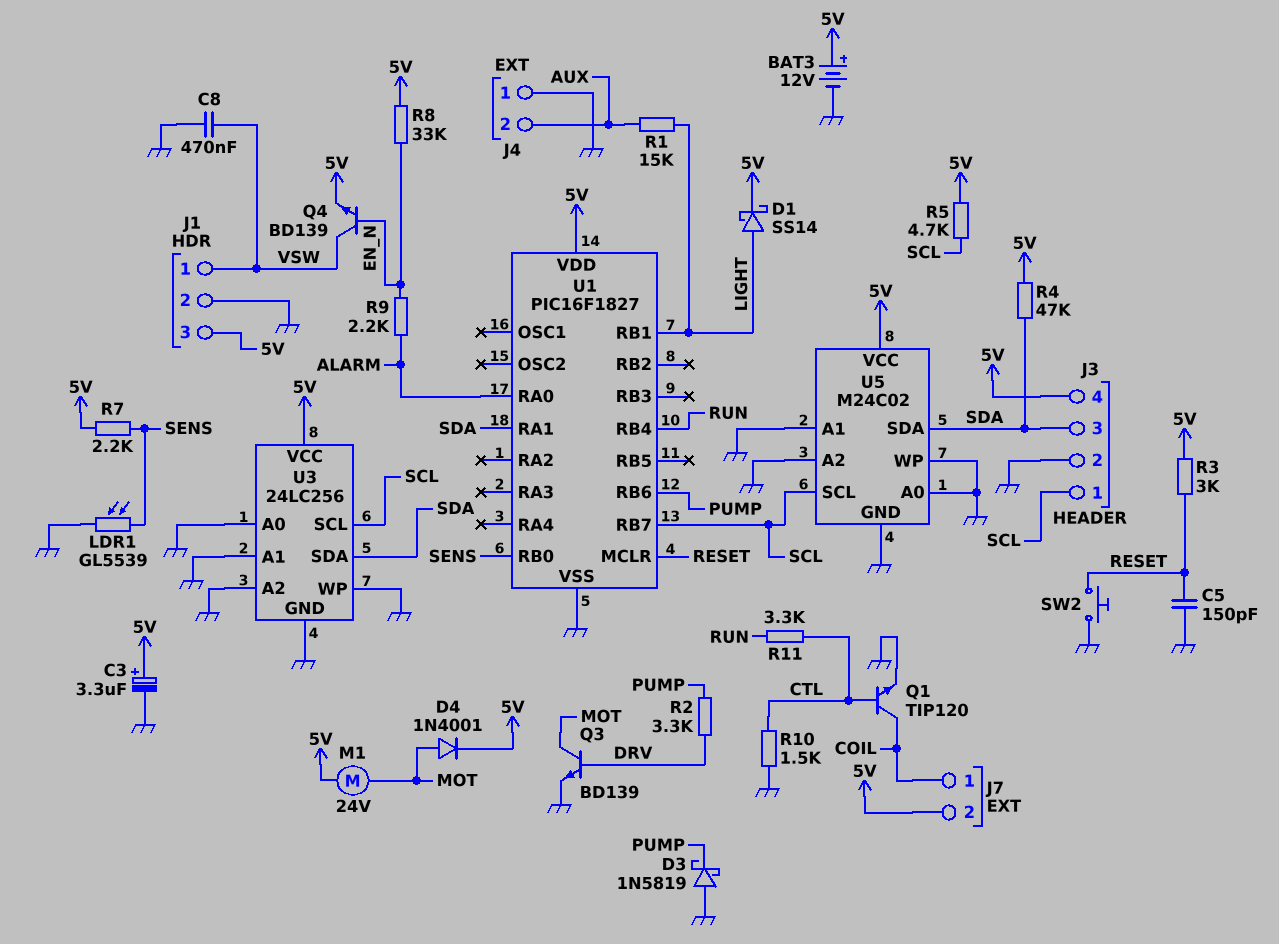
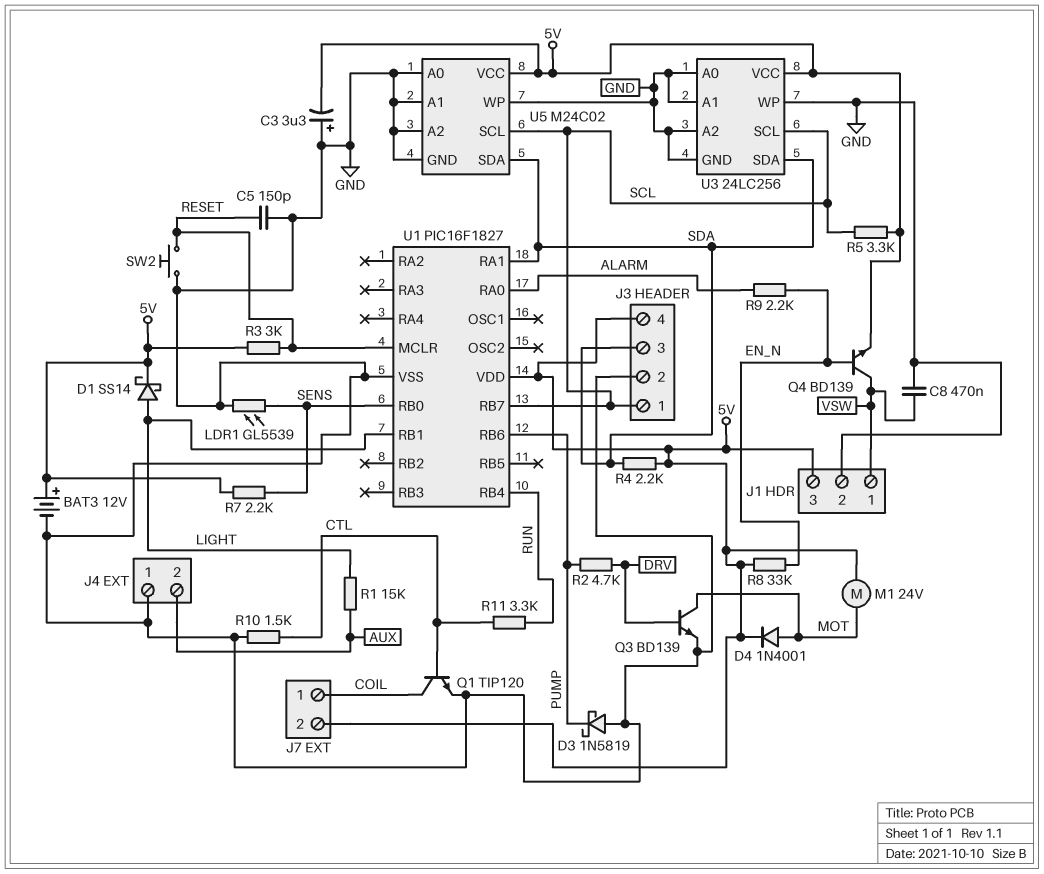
C3: 3.3uF (plus 5V, minus GND) -> 3.3uF (plus GND, minus 5V)
R2: 3.3k (DRV, PUMP) -> 4.7k (DRV, PUMP)
R4: 47k (5V, SDA) -> 2.2k (5V, SDA)
R5: 4.7k (5V, SCL) -> 3.3k (5V, SCL)

